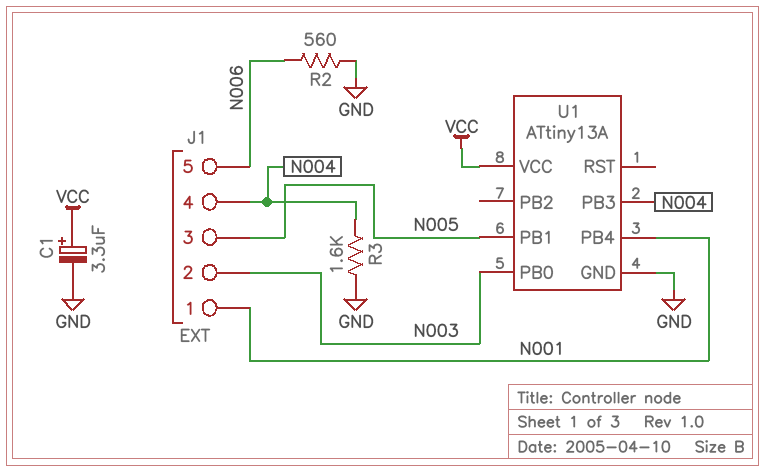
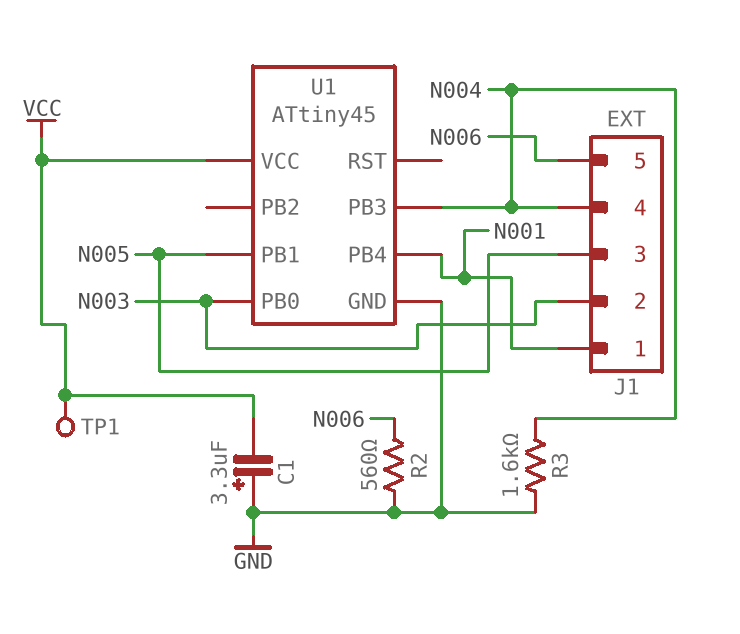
C1: 3.3uF (plus VCC, minus GND) -> 3.3uF (plus GND, minus VCC)
TP1: none -> test point (VCC)
U1: ATtiny13A -> ATtiny45

